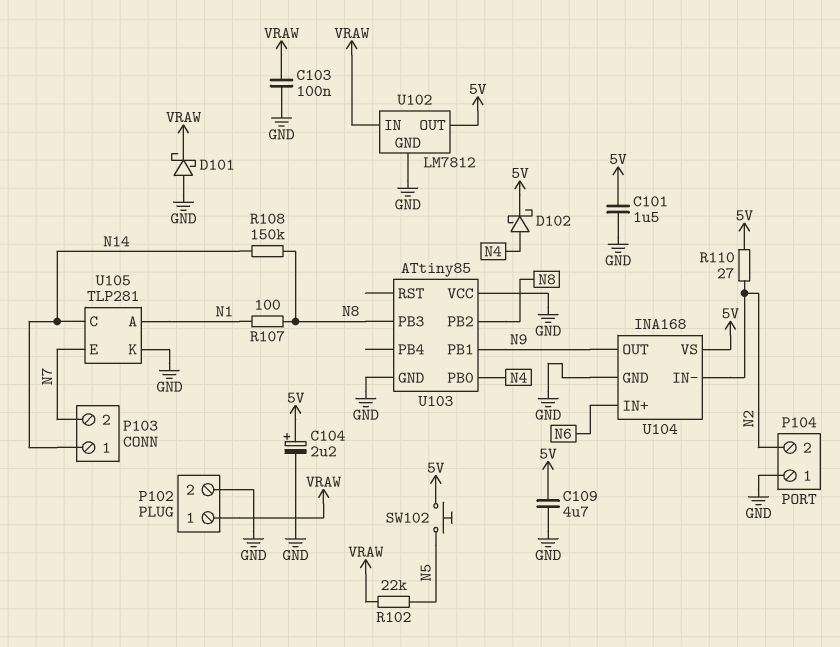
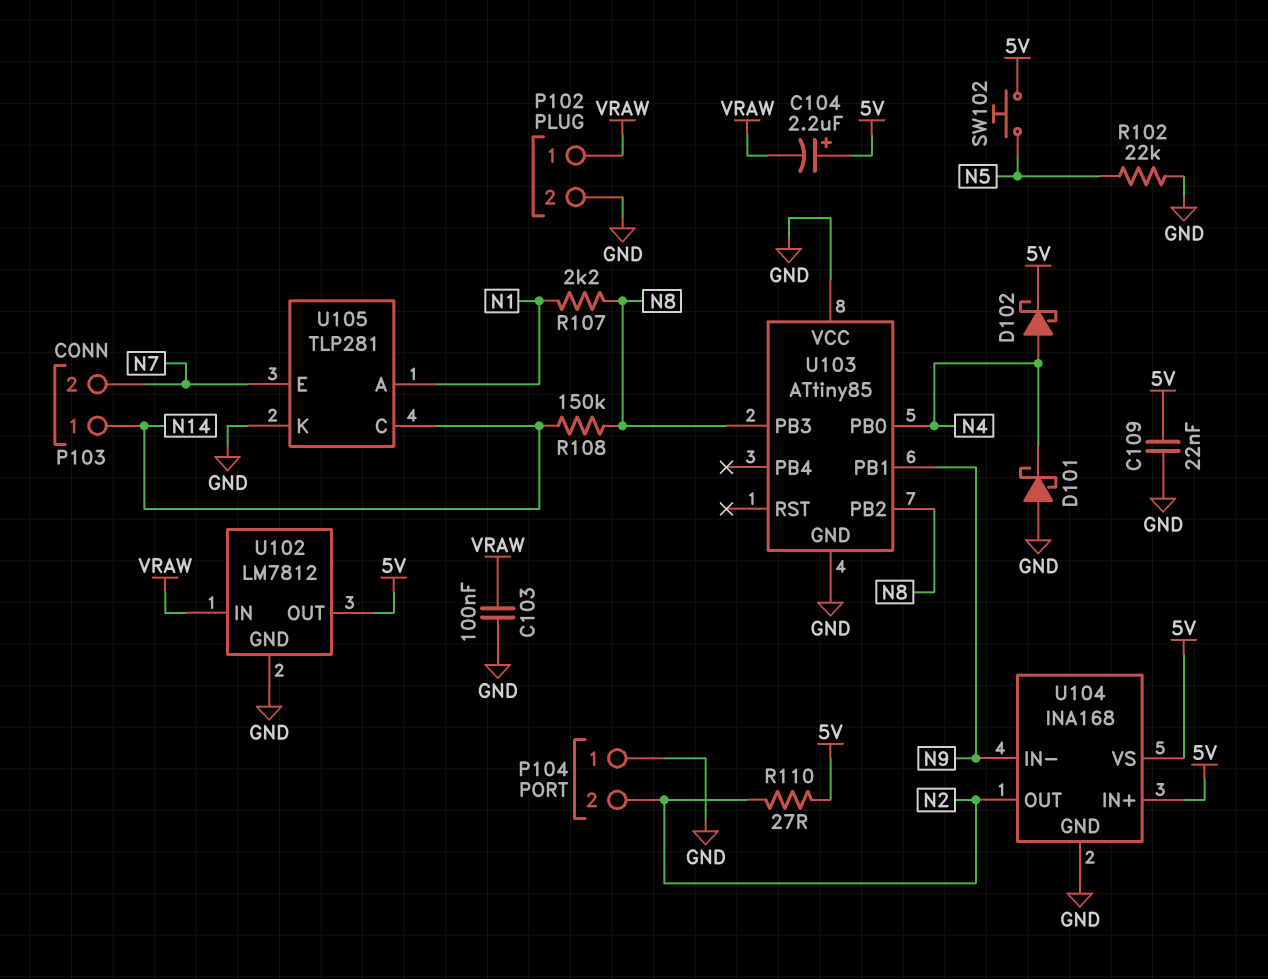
C101: 1.5uF (5V, GND) -> none
C104: 2.2uF (plus 5V, minus GND) -> 2.2uF (plus 5V, minus VRAW)
C109: 4.7uF (5V, GND) -> 22nF (5V, GND)
D101: schottky (A GND, K VRAW) -> schottky (A GND, K N4)
R102: 22k (N5, VRAW) -> 22k (GND, N5)
R107: 100 (N1, N8) -> 2.2k (N1, N8)
U104 pin IN+: N6 -> 5V
U104 pin IN-: N2 -> N9
U104 pin OUT: N9 -> N2

